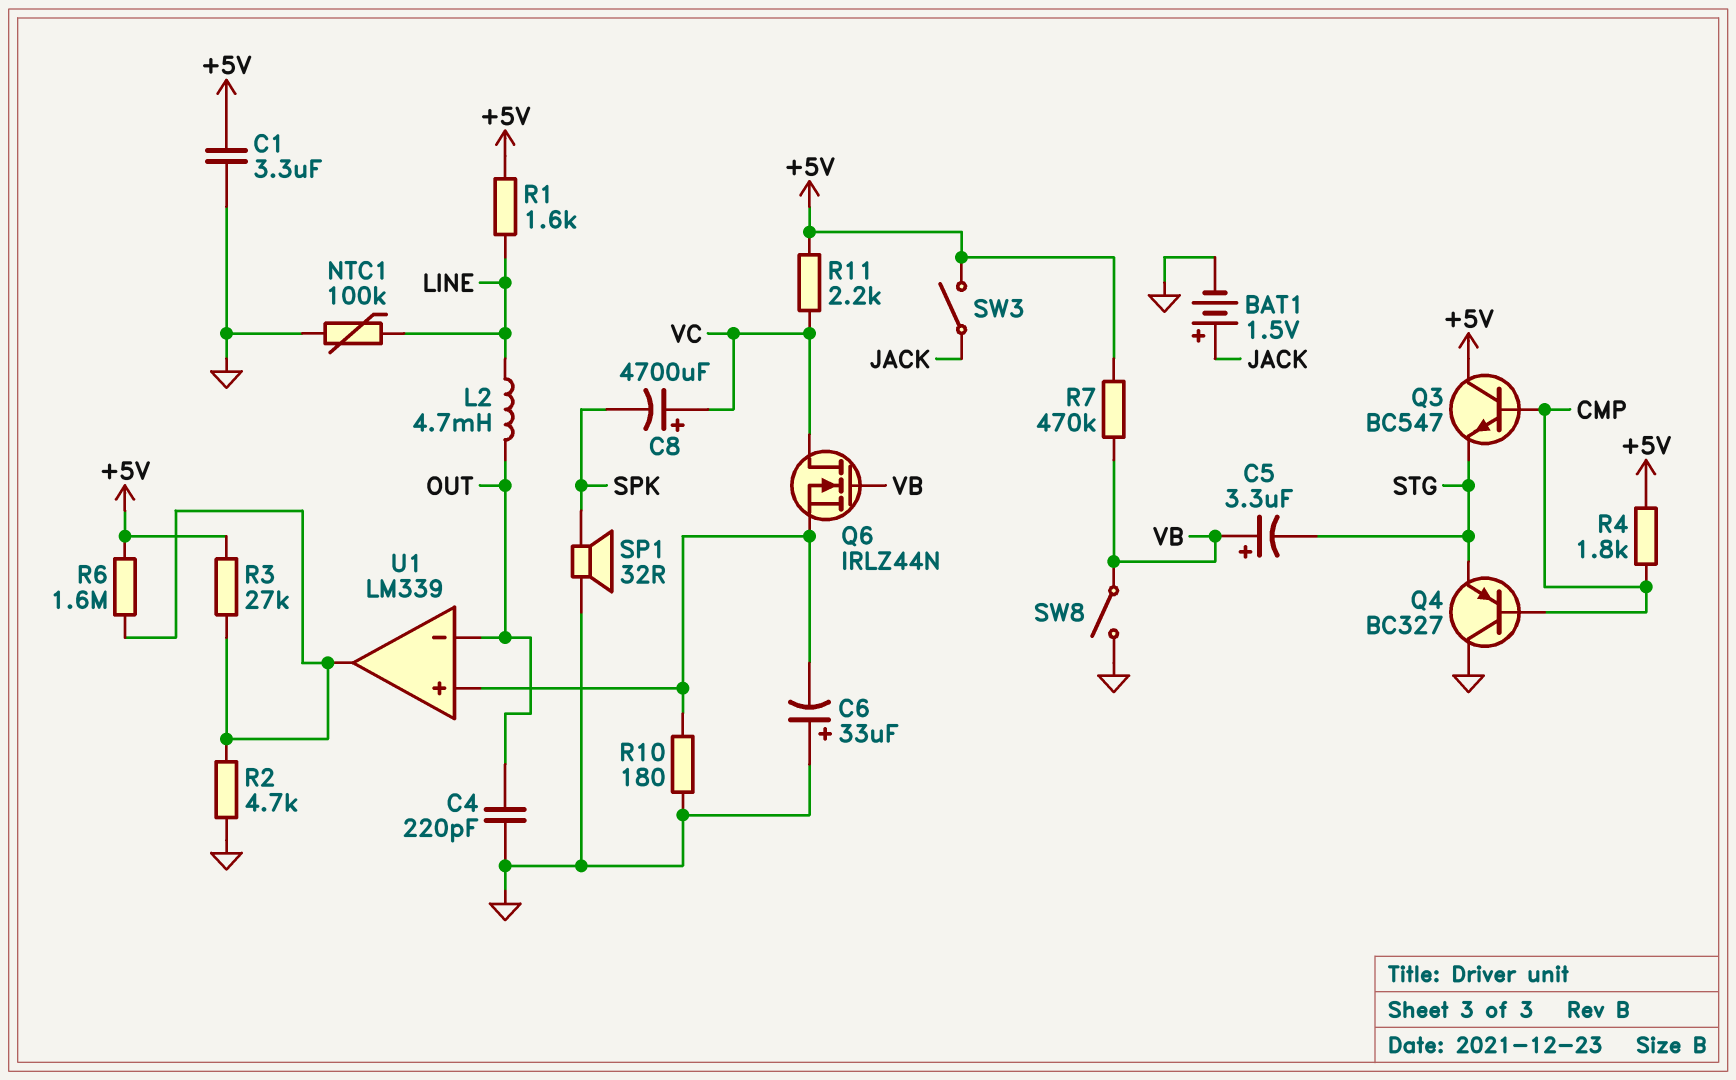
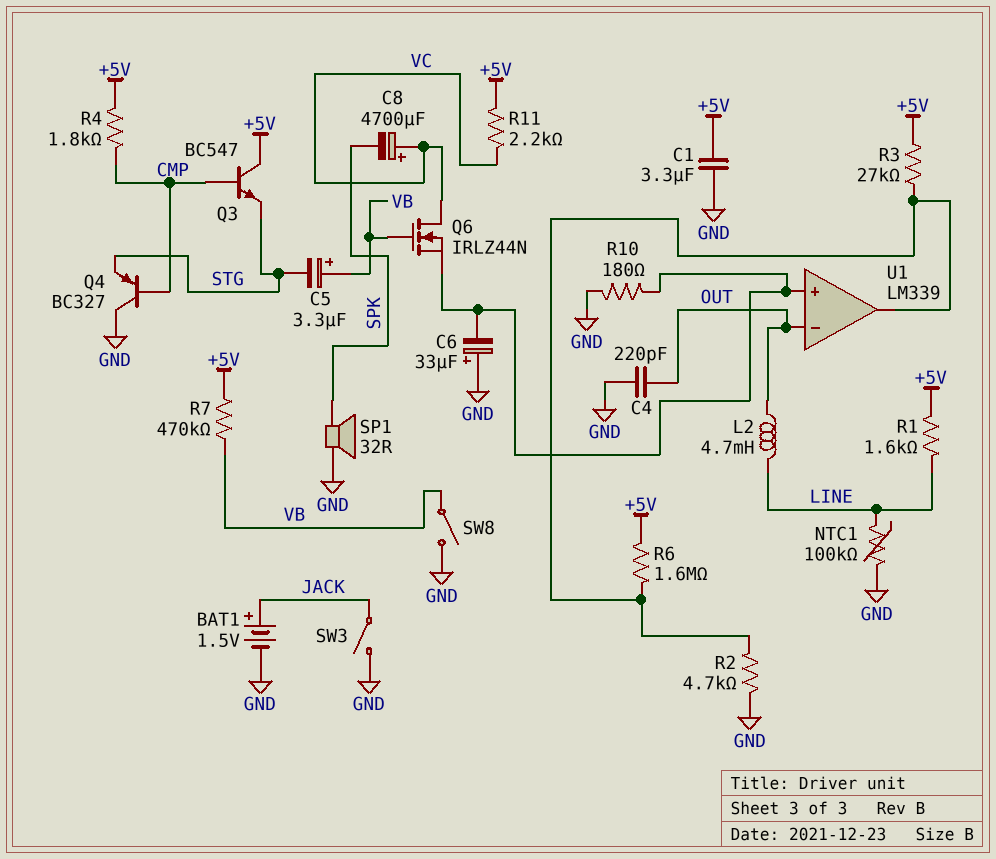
SW3: switch (+5V, JACK) -> switch (GND, JACK)

